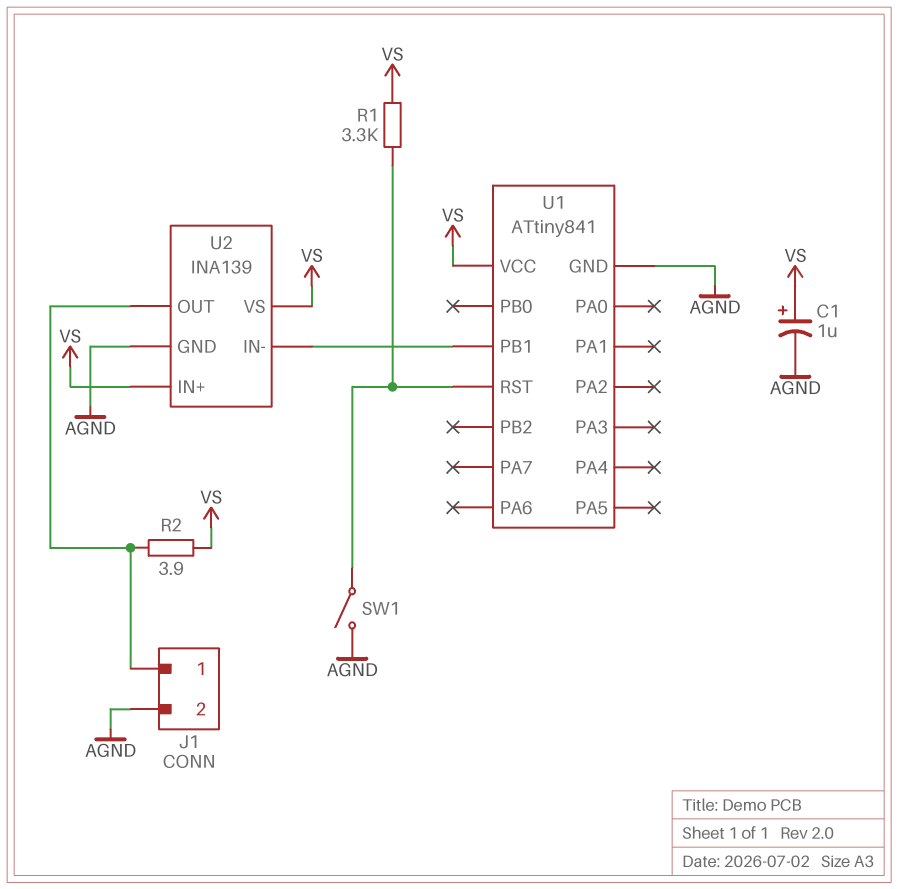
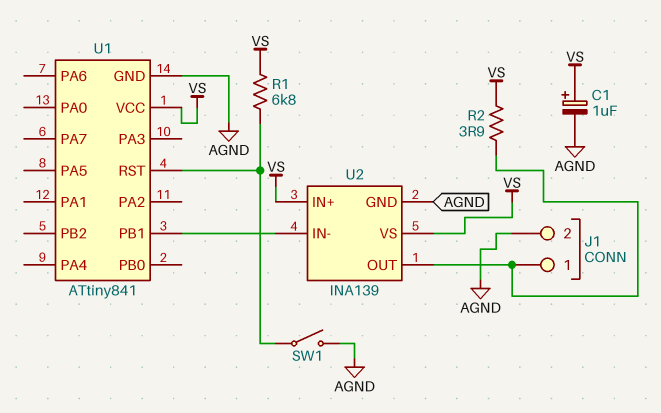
R1: 3.3k (U1/RST, VS) -> 6.8k (U1/RST, VS)

